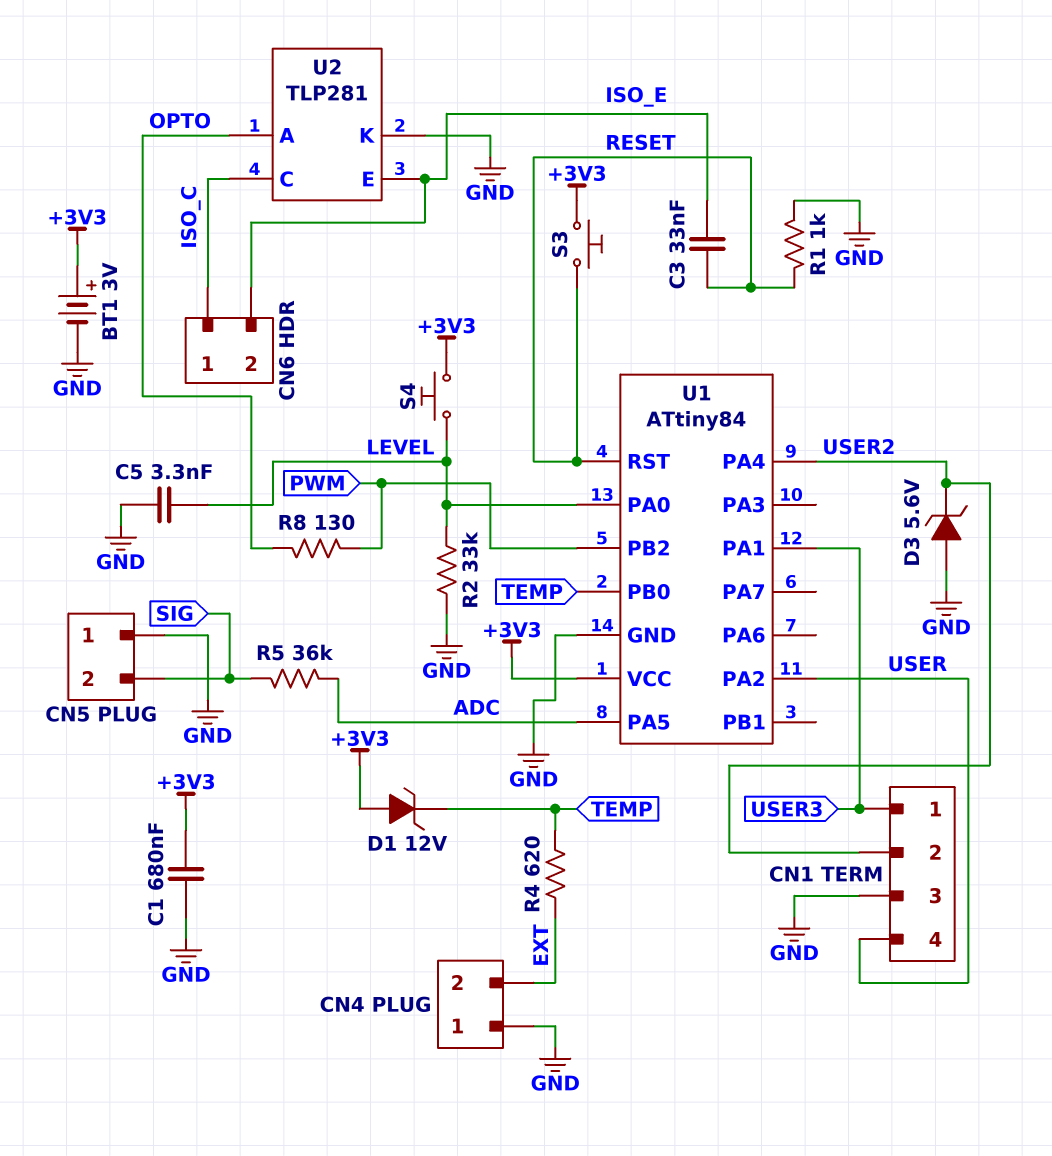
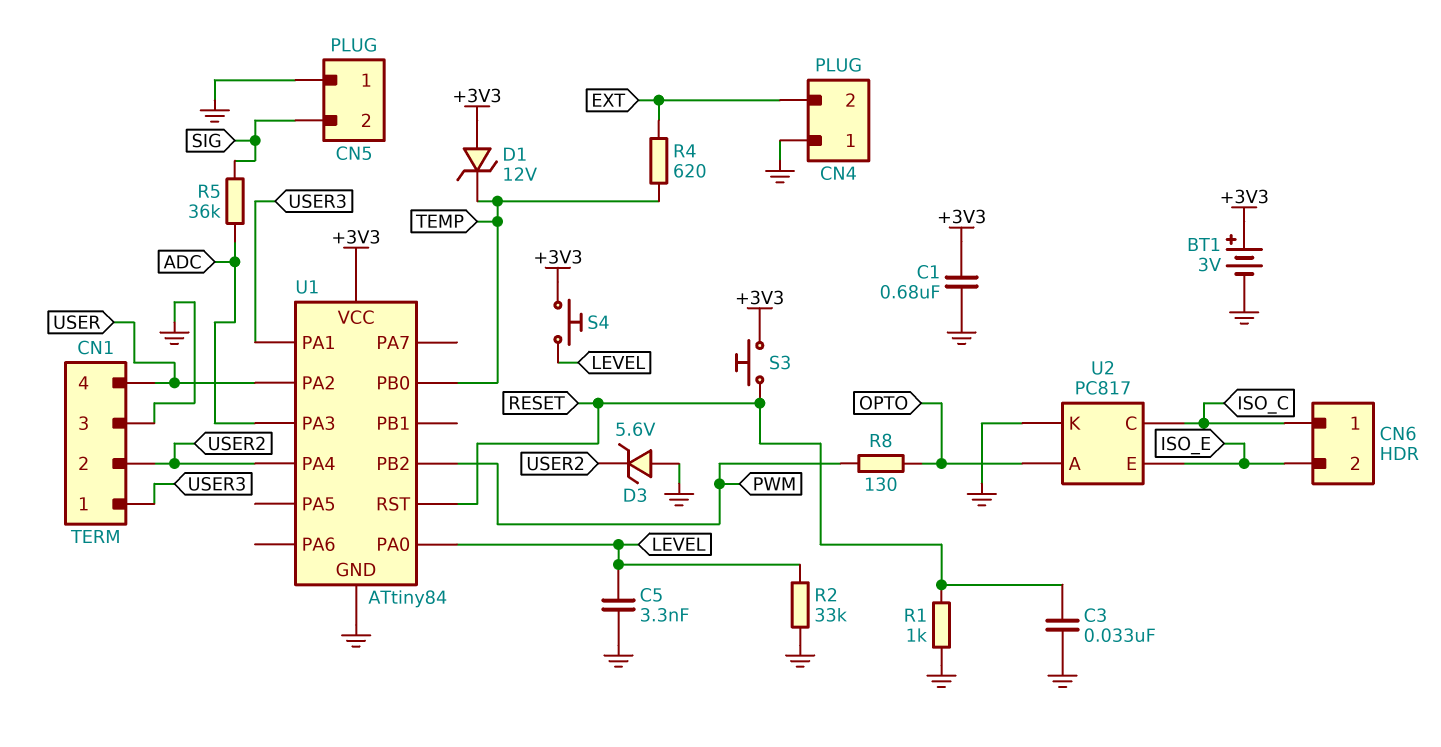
C3: 33nF (ISO_E, RESET) -> 33nF (GND, RESET)
U1 pin PA3: none -> ADC
U1 pin PA5: ADC -> none
U2: TLP281 -> PC817

